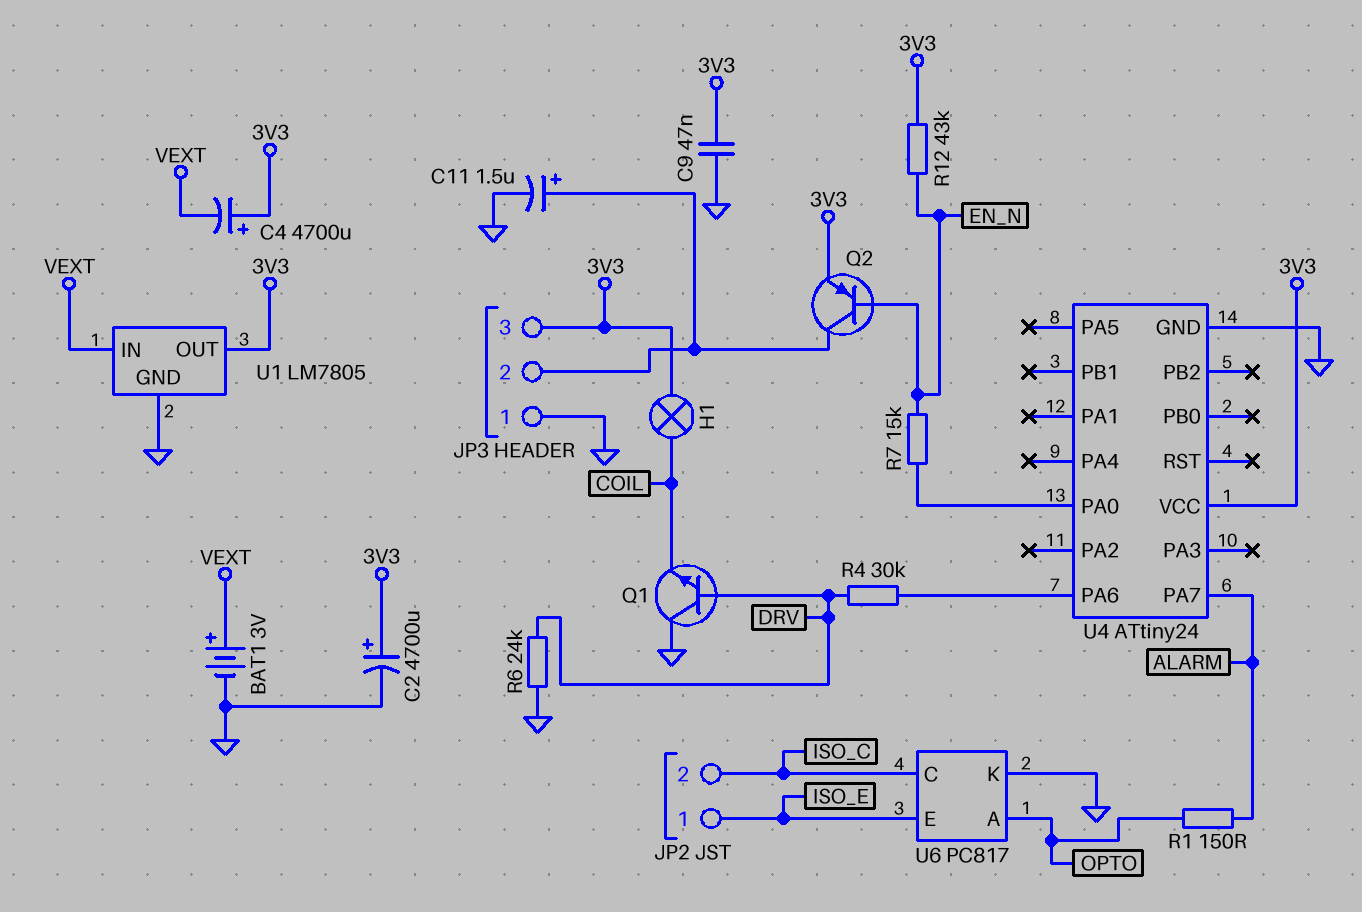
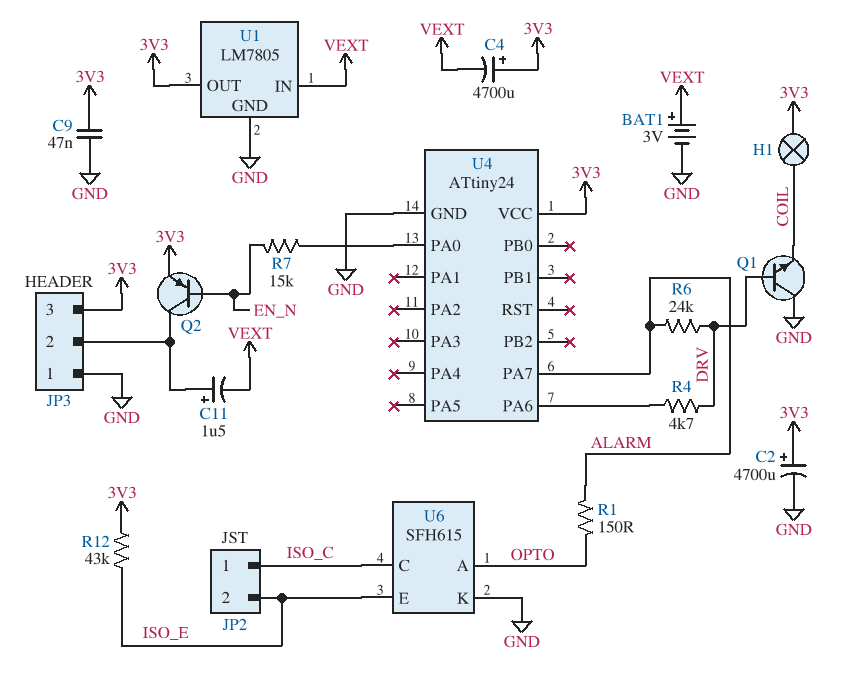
C11: 1.5uF (plus JP3/2, minus GND) -> 1.5uF (plus JP3/2, minus VEXT)
JP2 pin 1: ISO_E -> ISO_C
JP2 pin 2: ISO_C -> ISO_E
R4: 30k (DRV, U4/PA6) -> 4.7k (DRV, U4/PA6)
R6: 24k (DRV, GND) -> 24k (ALARM, DRV)
R12: 43k (3V3, EN_N) -> 43k (3V3, ISO_E)
U6: PC817 -> SFH615

